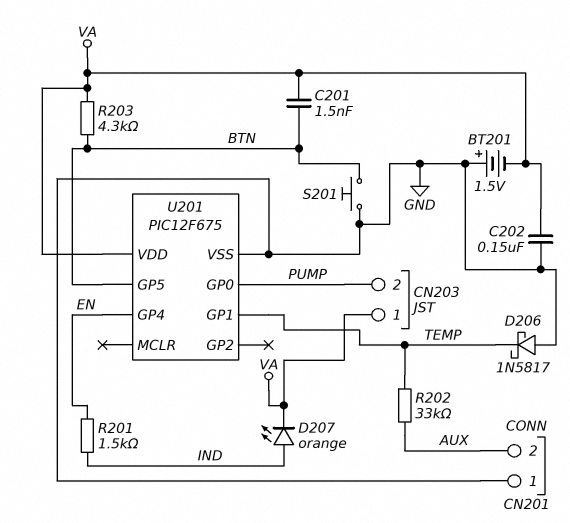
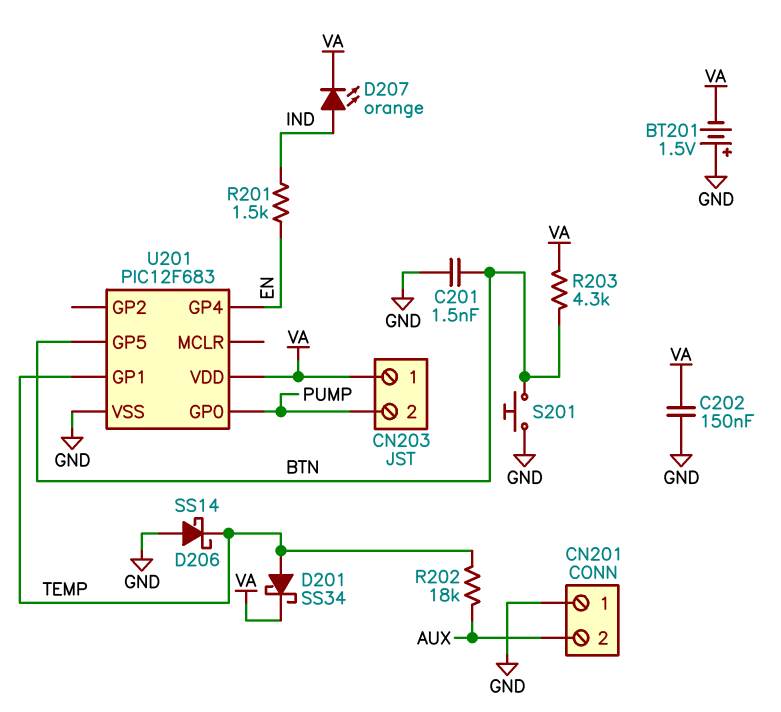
C201: 1.5nF (BTN, VA) -> 1.5nF (BTN, GND)
D201: none -> schottky SS34 (A TEMP, K VA)
D206: schottky 1N5817 (A GND, K TEMP) -> schottky SS14 (A GND, K TEMP)
R202: 33k (AUX, TEMP) -> 18k (AUX, TEMP)
U201: PIC12F675 -> PIC12F683

